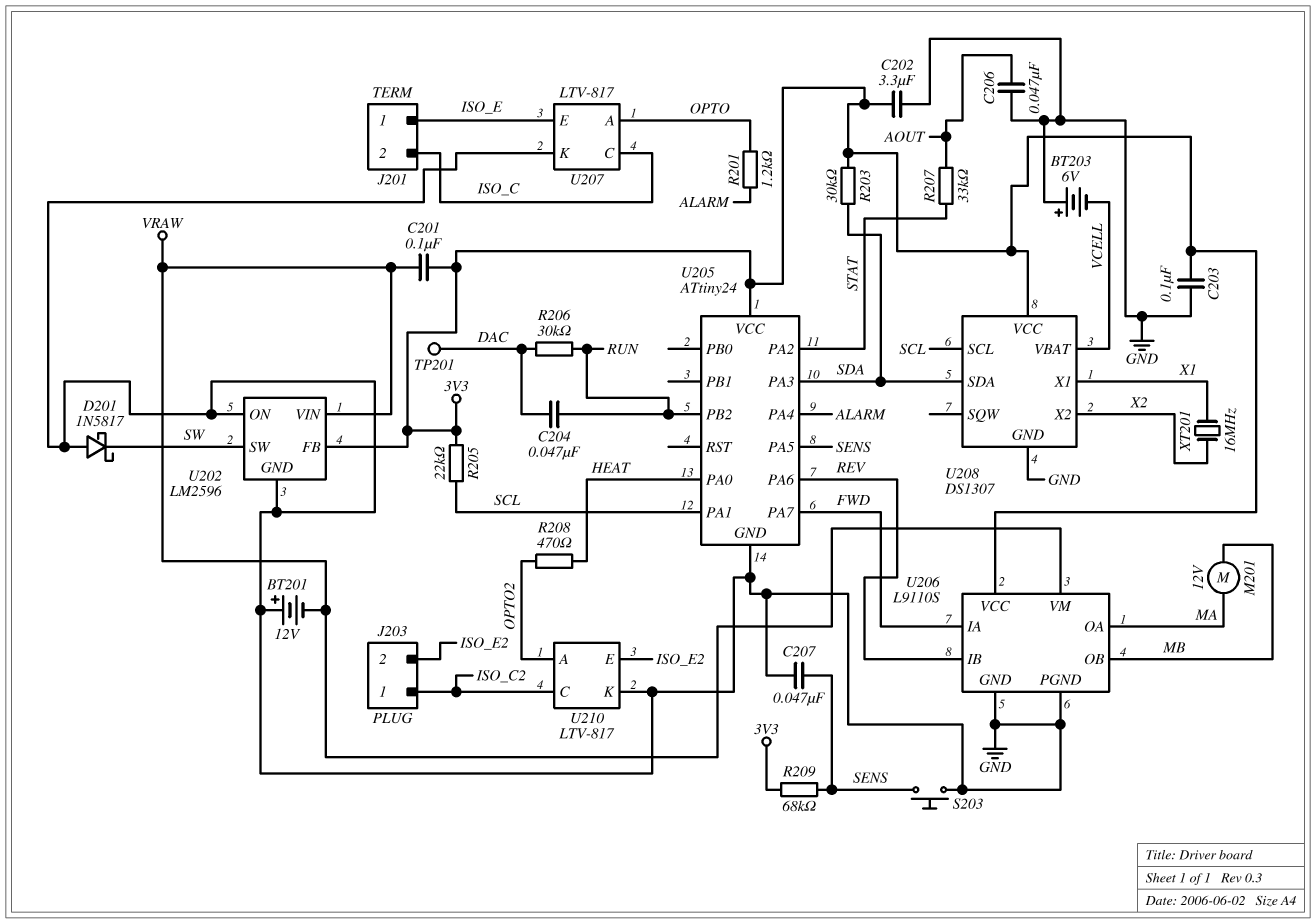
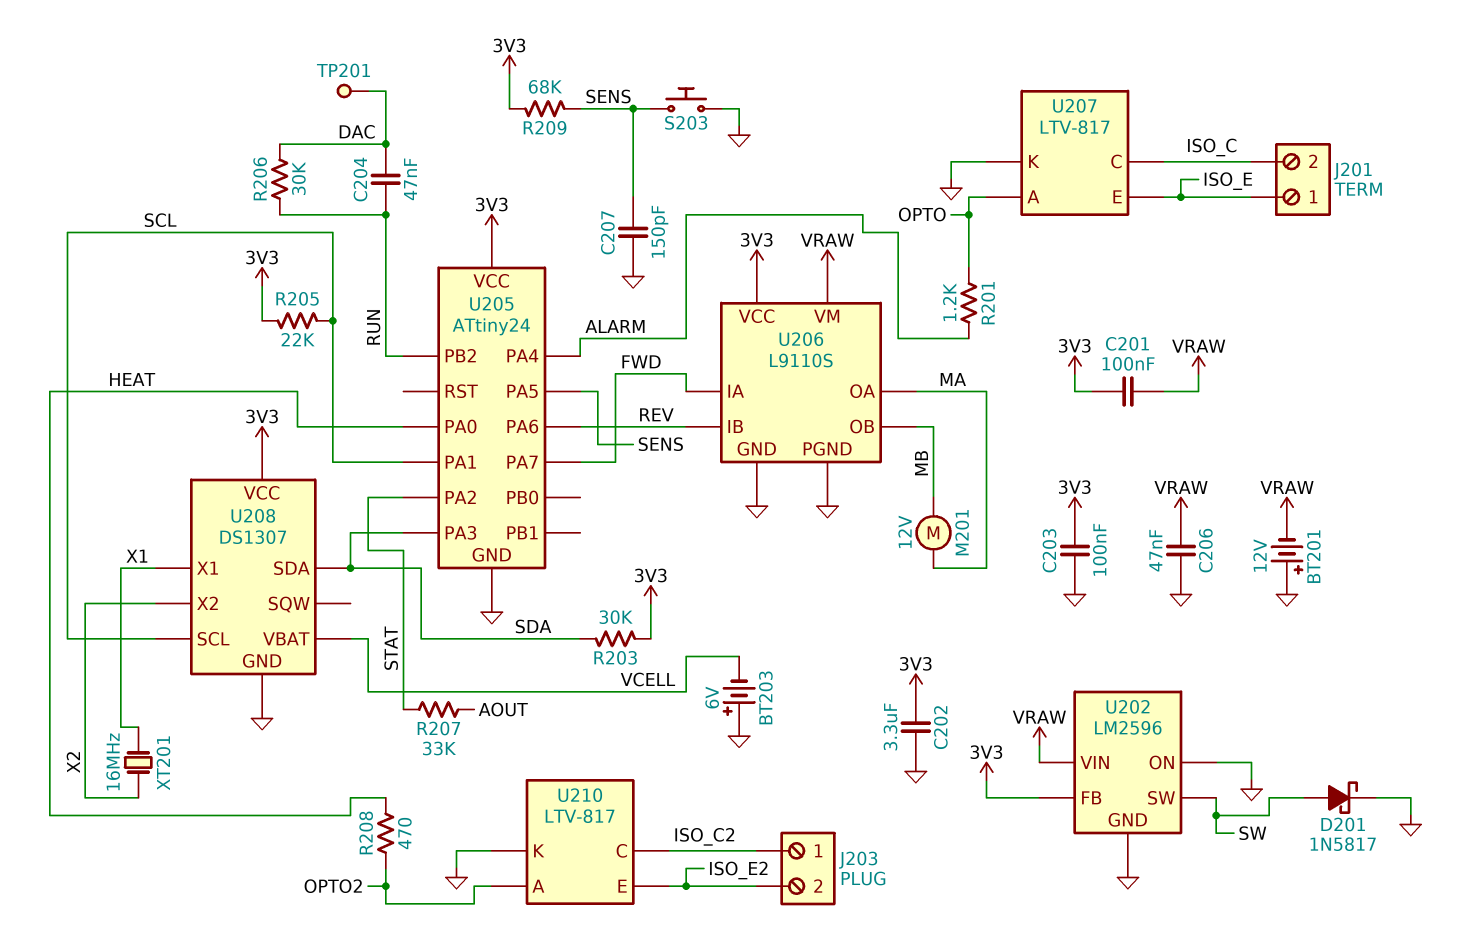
C206: 47nF (AOUT, GND) -> 47nF (GND, VRAW)
C207: 47nF (GND, SENS) -> 150pF (GND, SENS)
D201: schottky 1N5817 (A GND, K SW) -> schottky 1N5817 (A SW, K GND)

